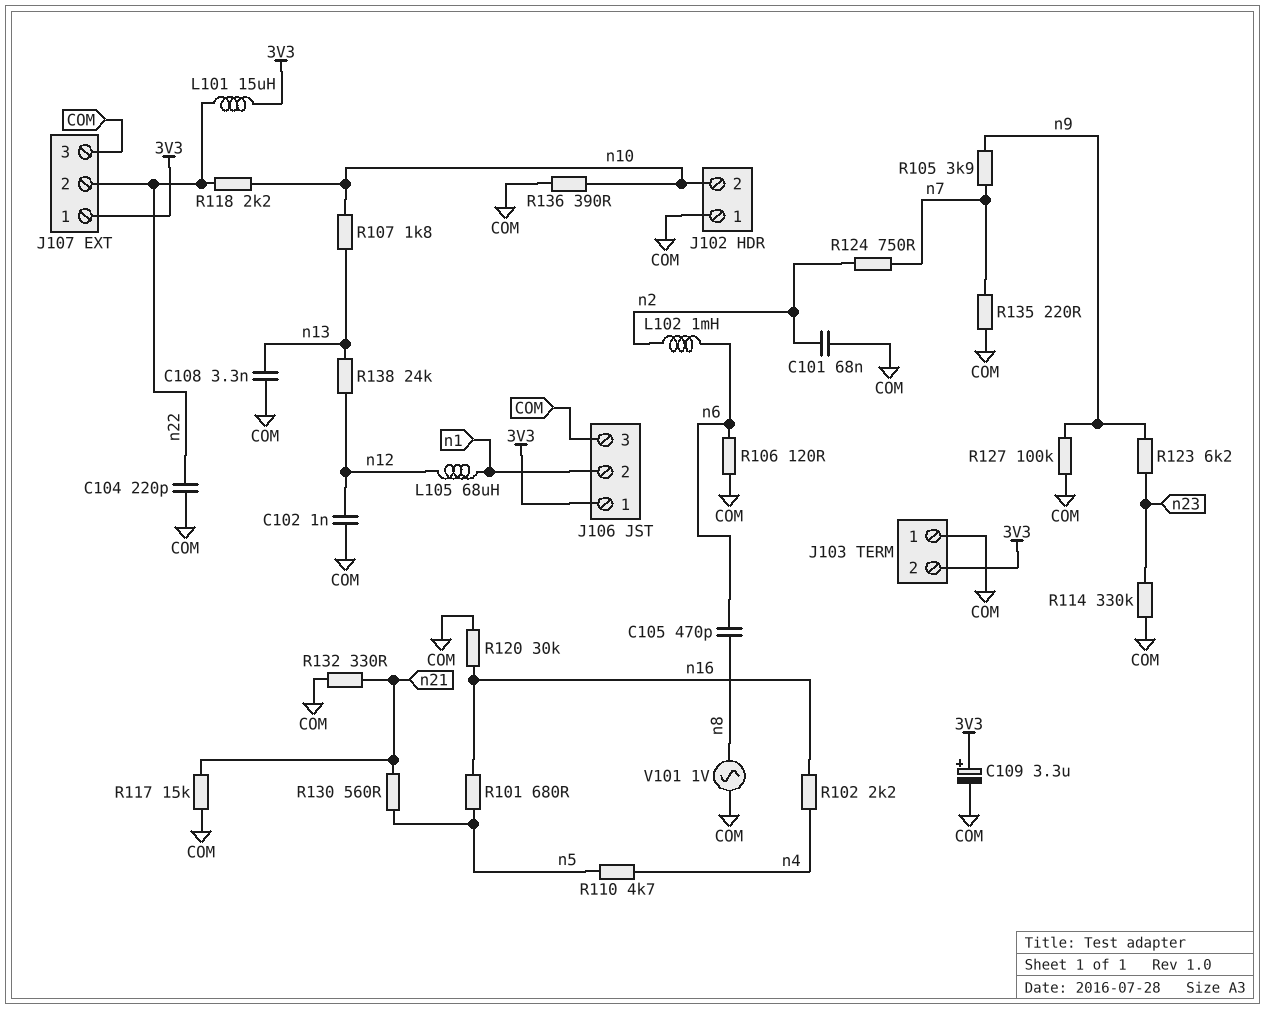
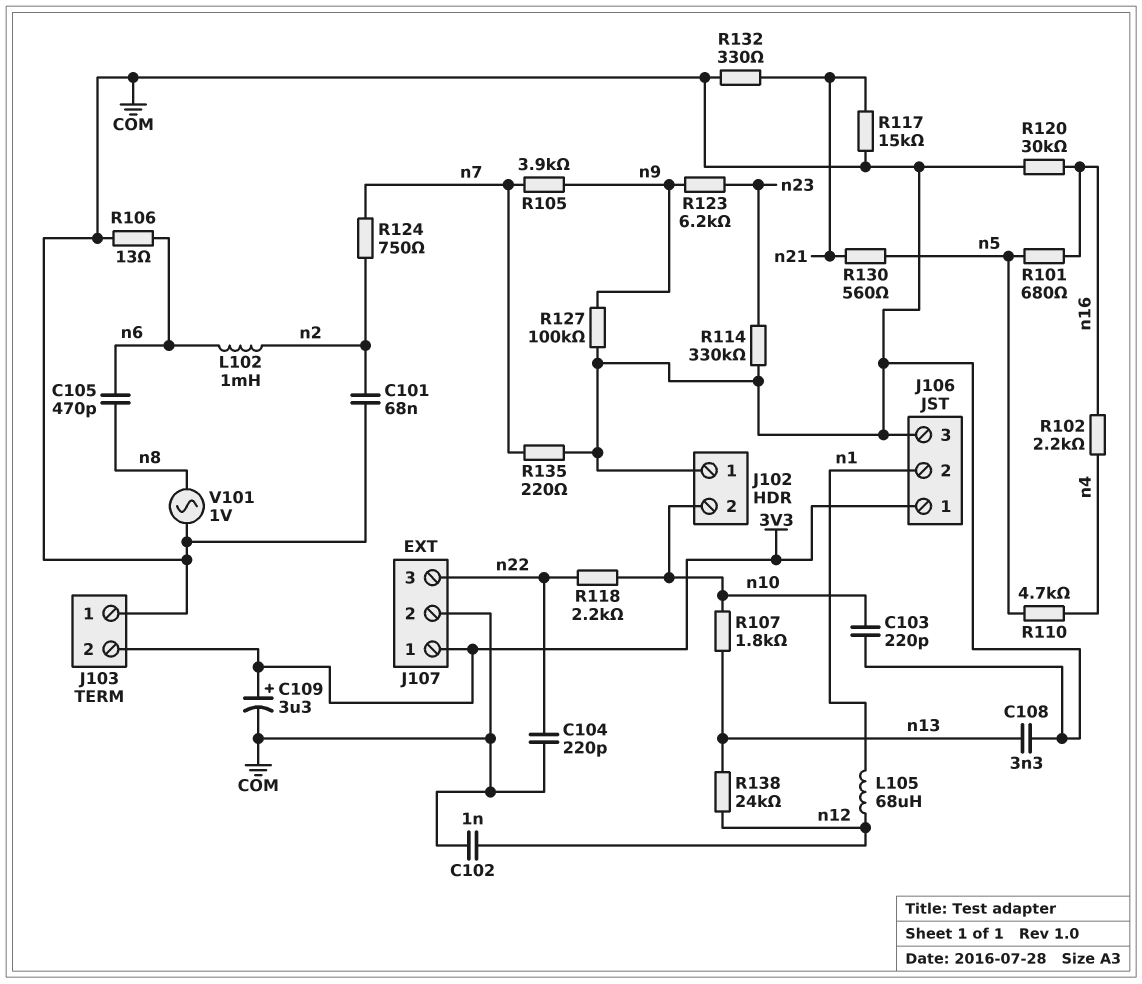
C103: none -> 220pF (COM, n10)
J107 pin 2: n22 -> COM
J107 pin 3: COM -> n22
L101: 15uH (3V3, n22) -> none
R106: 120 (COM, n6) -> 13 (COM, n6)
R136: 390 (COM, n10) -> none

